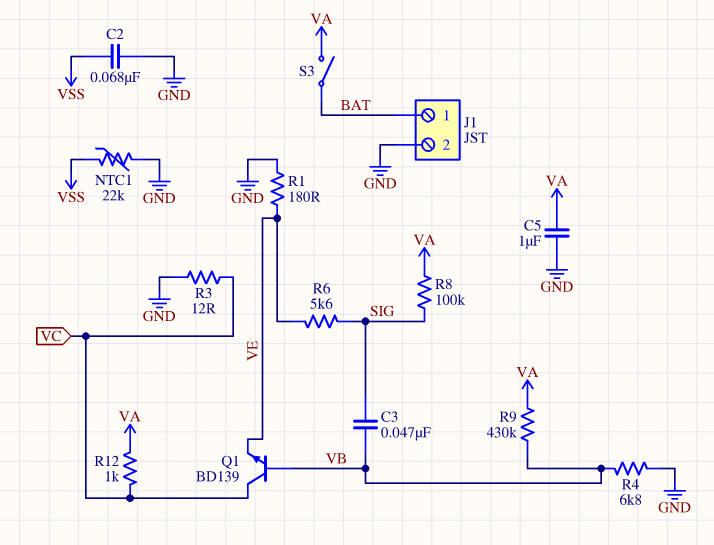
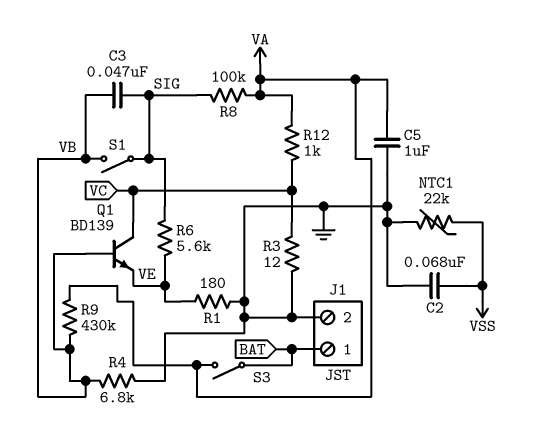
S1: none -> switch (SIG, VB)

